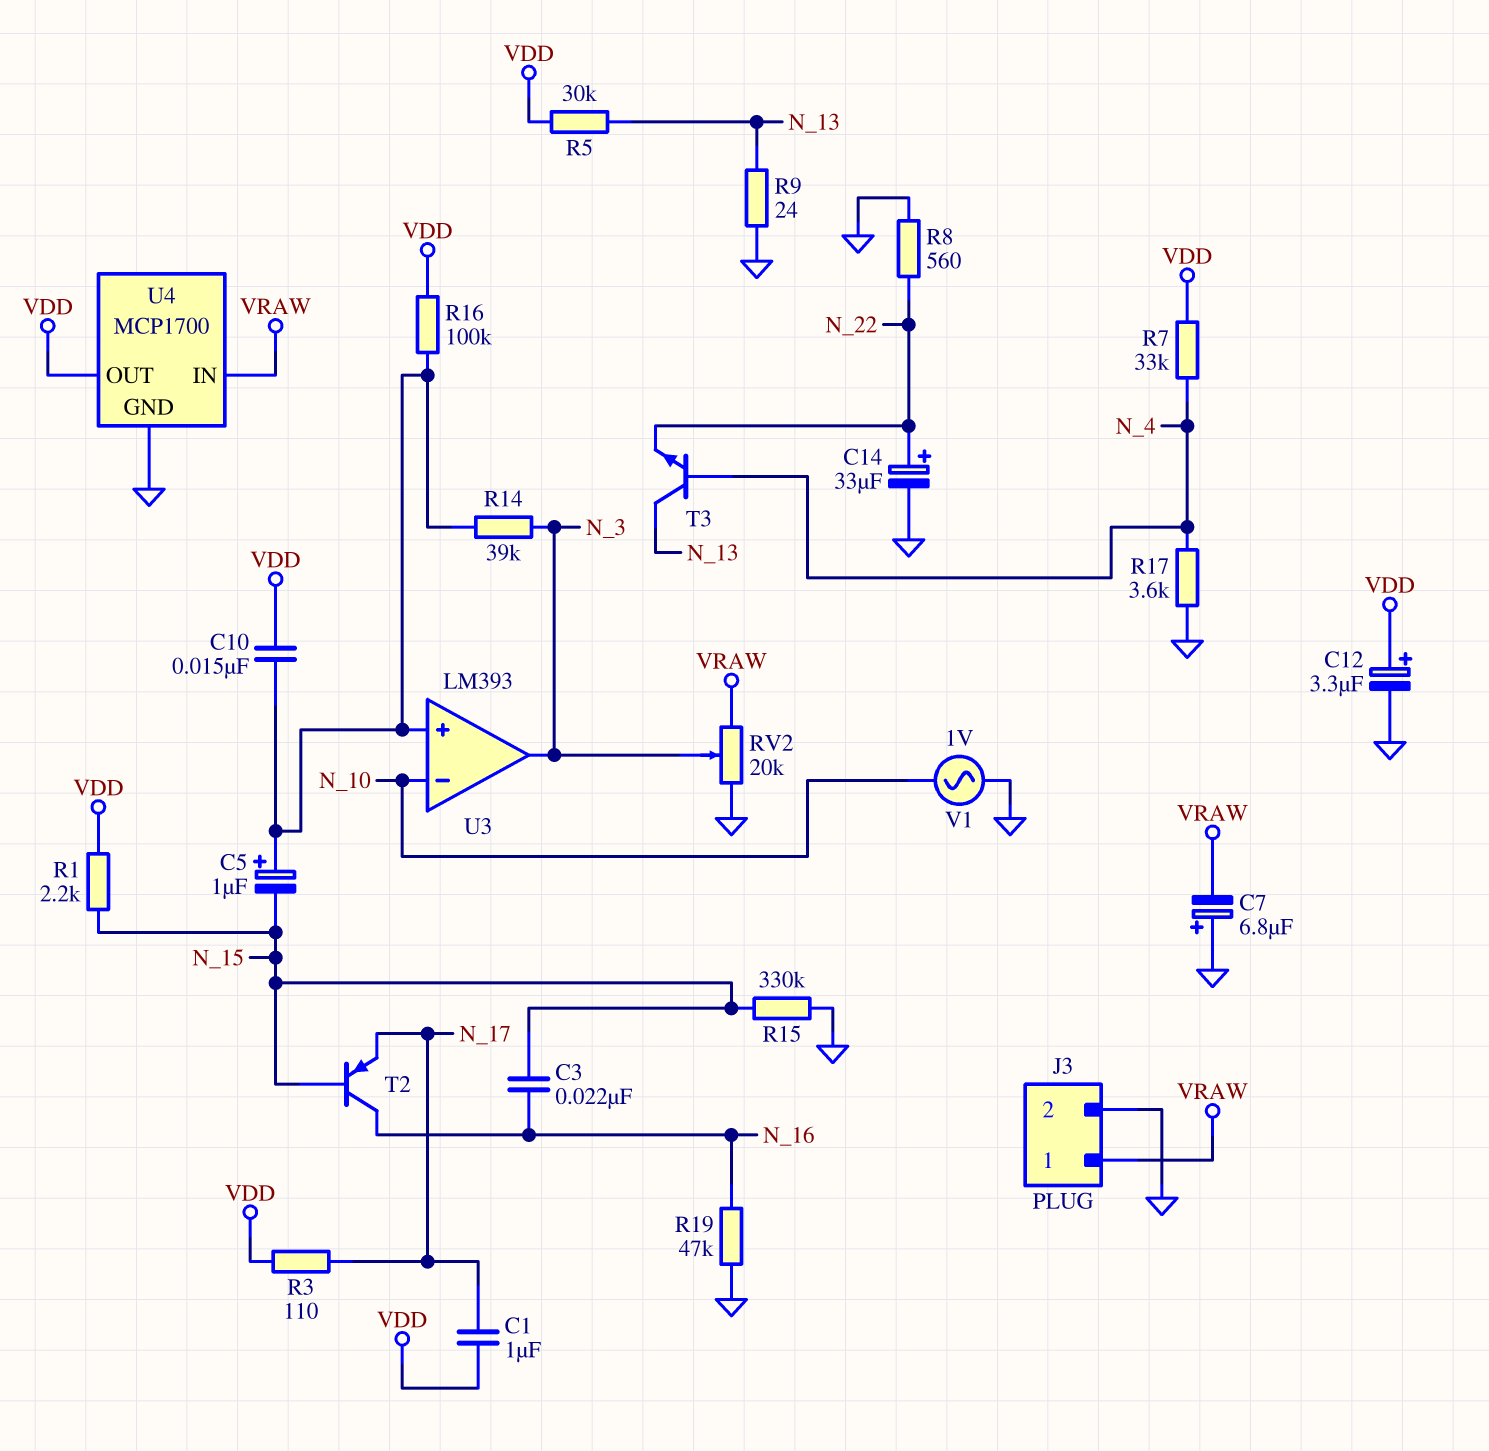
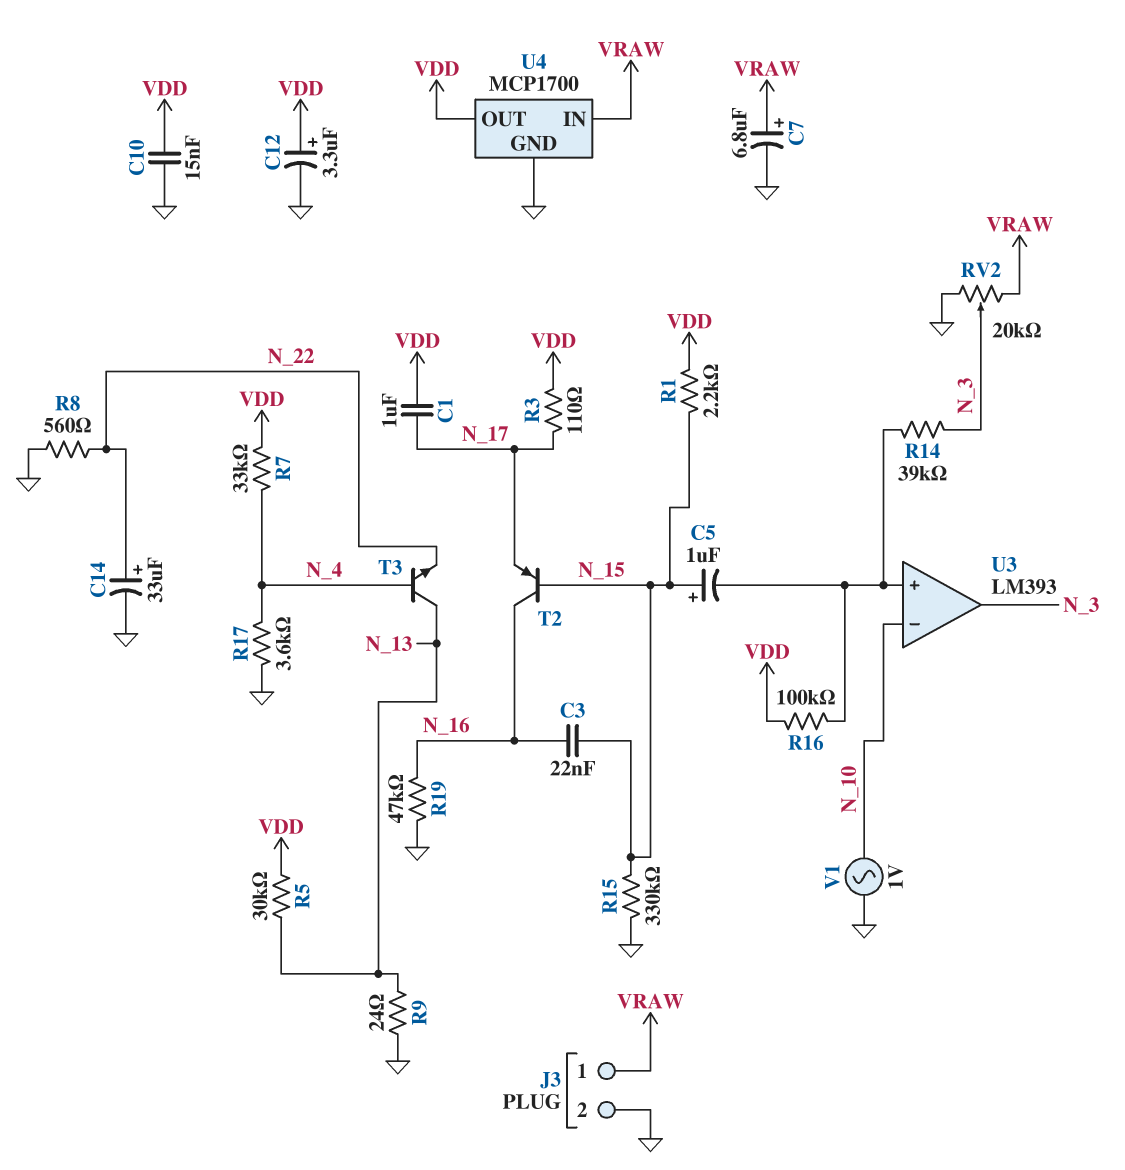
C5: 1uF (plus U3/in+, minus N_15) -> 1uF (plus N_15, minus U3/in+)
C7: 6.8uF (plus GND, minus VRAW) -> 6.8uF (plus VRAW, minus GND)
C10: 15nF (U3/in+, VDD) -> 15nF (GND, VDD)

